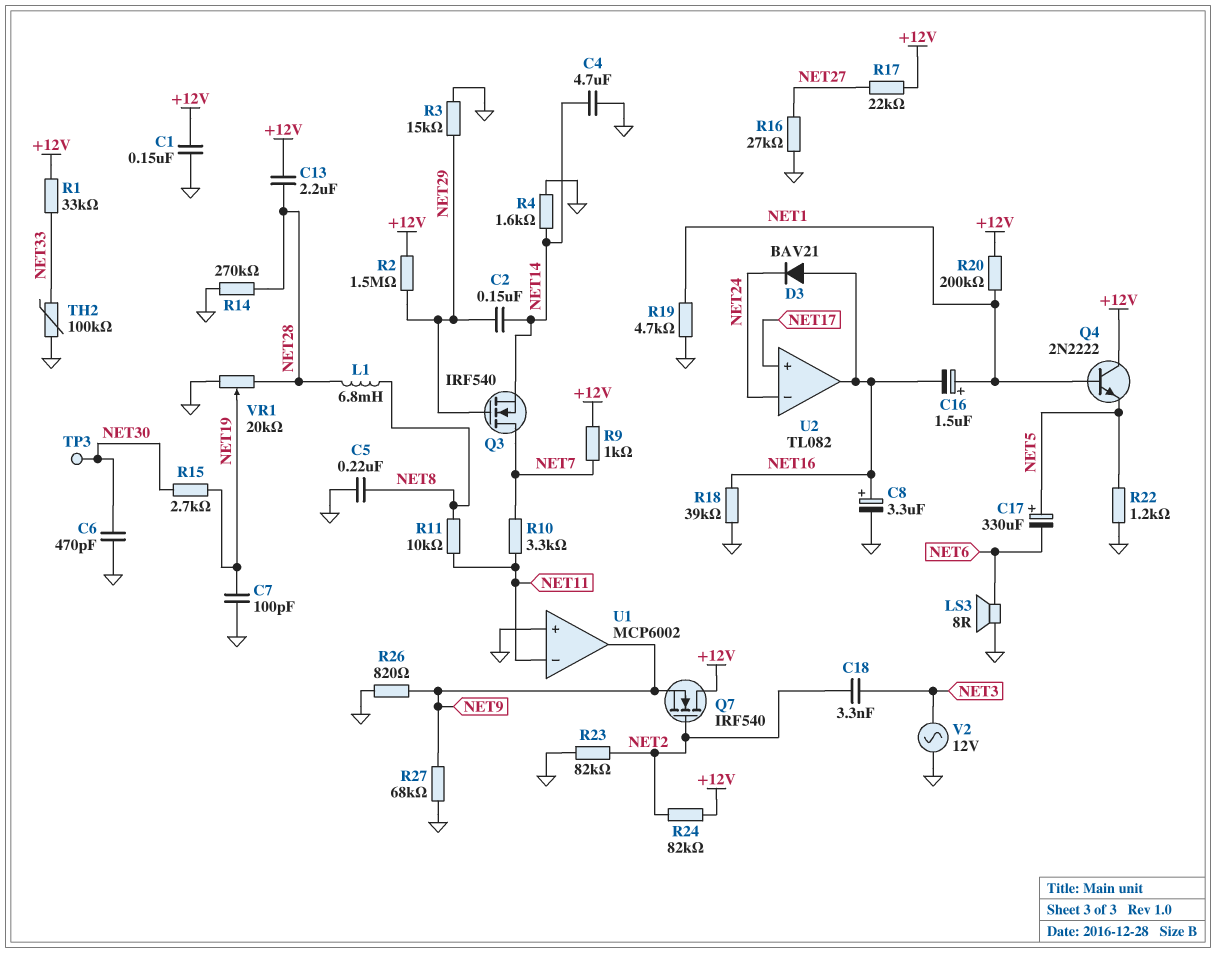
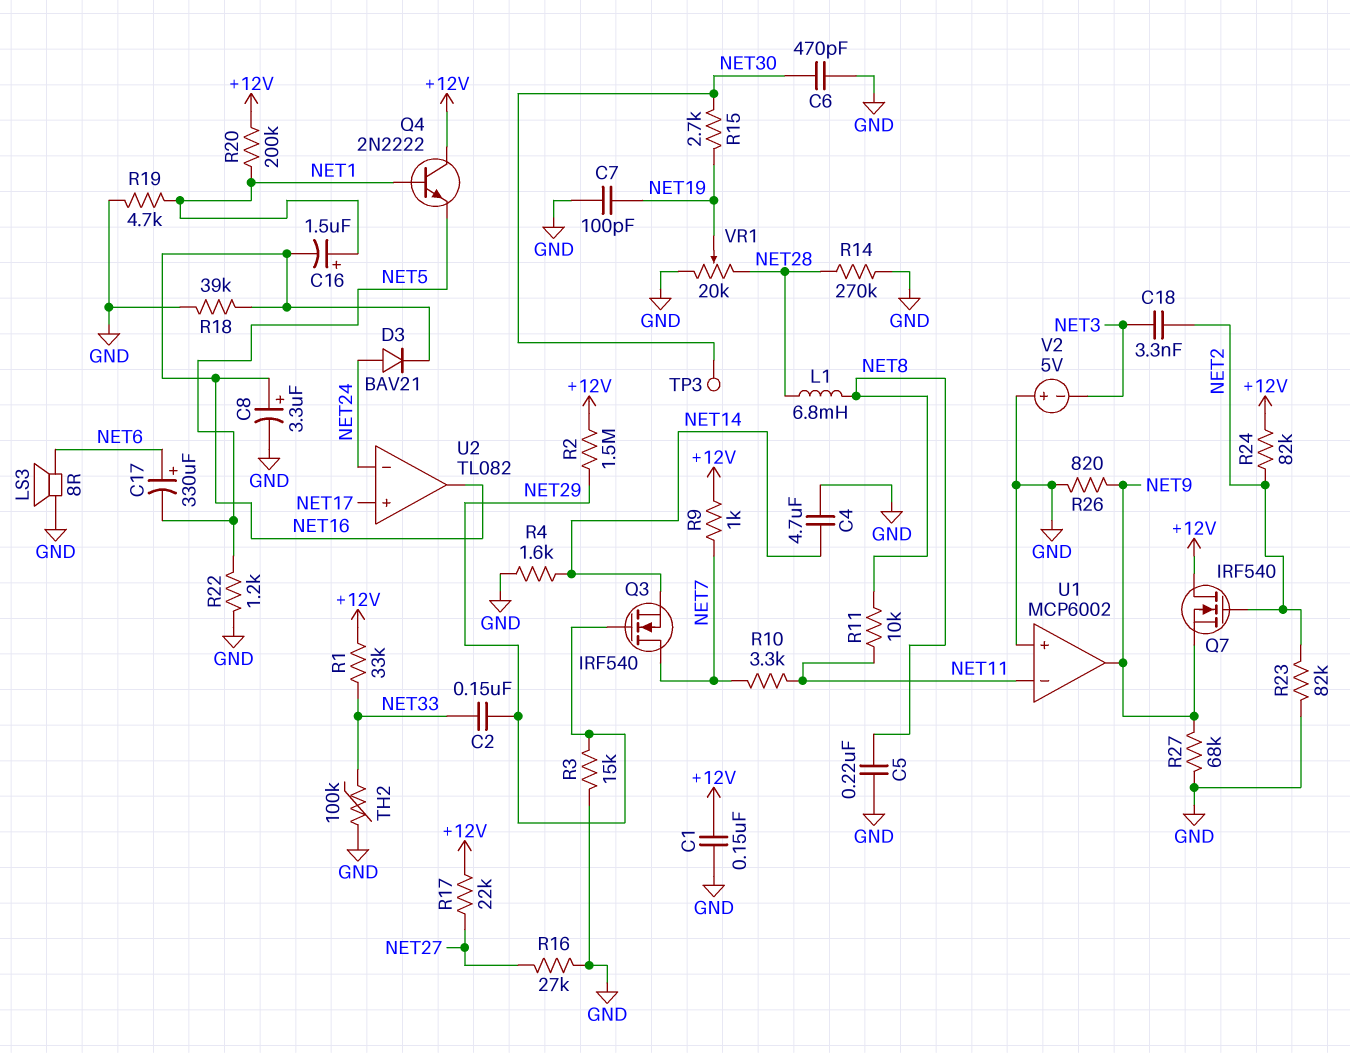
C2: 150nF (NET14, NET29) -> 150nF (NET29, NET33)
C13: 2.2uF (+12V, NET28) -> none
C17: 330uF (plus NET5, minus NET6) -> 330uF (plus NET6, minus NET5)
D3: diode BAV21 (A NET16, K NET24) -> diode BAV21 (A NET24, K NET16)
V2: AC 12V (GND, NET3) -> 5V (plus GND, minus NET3)

